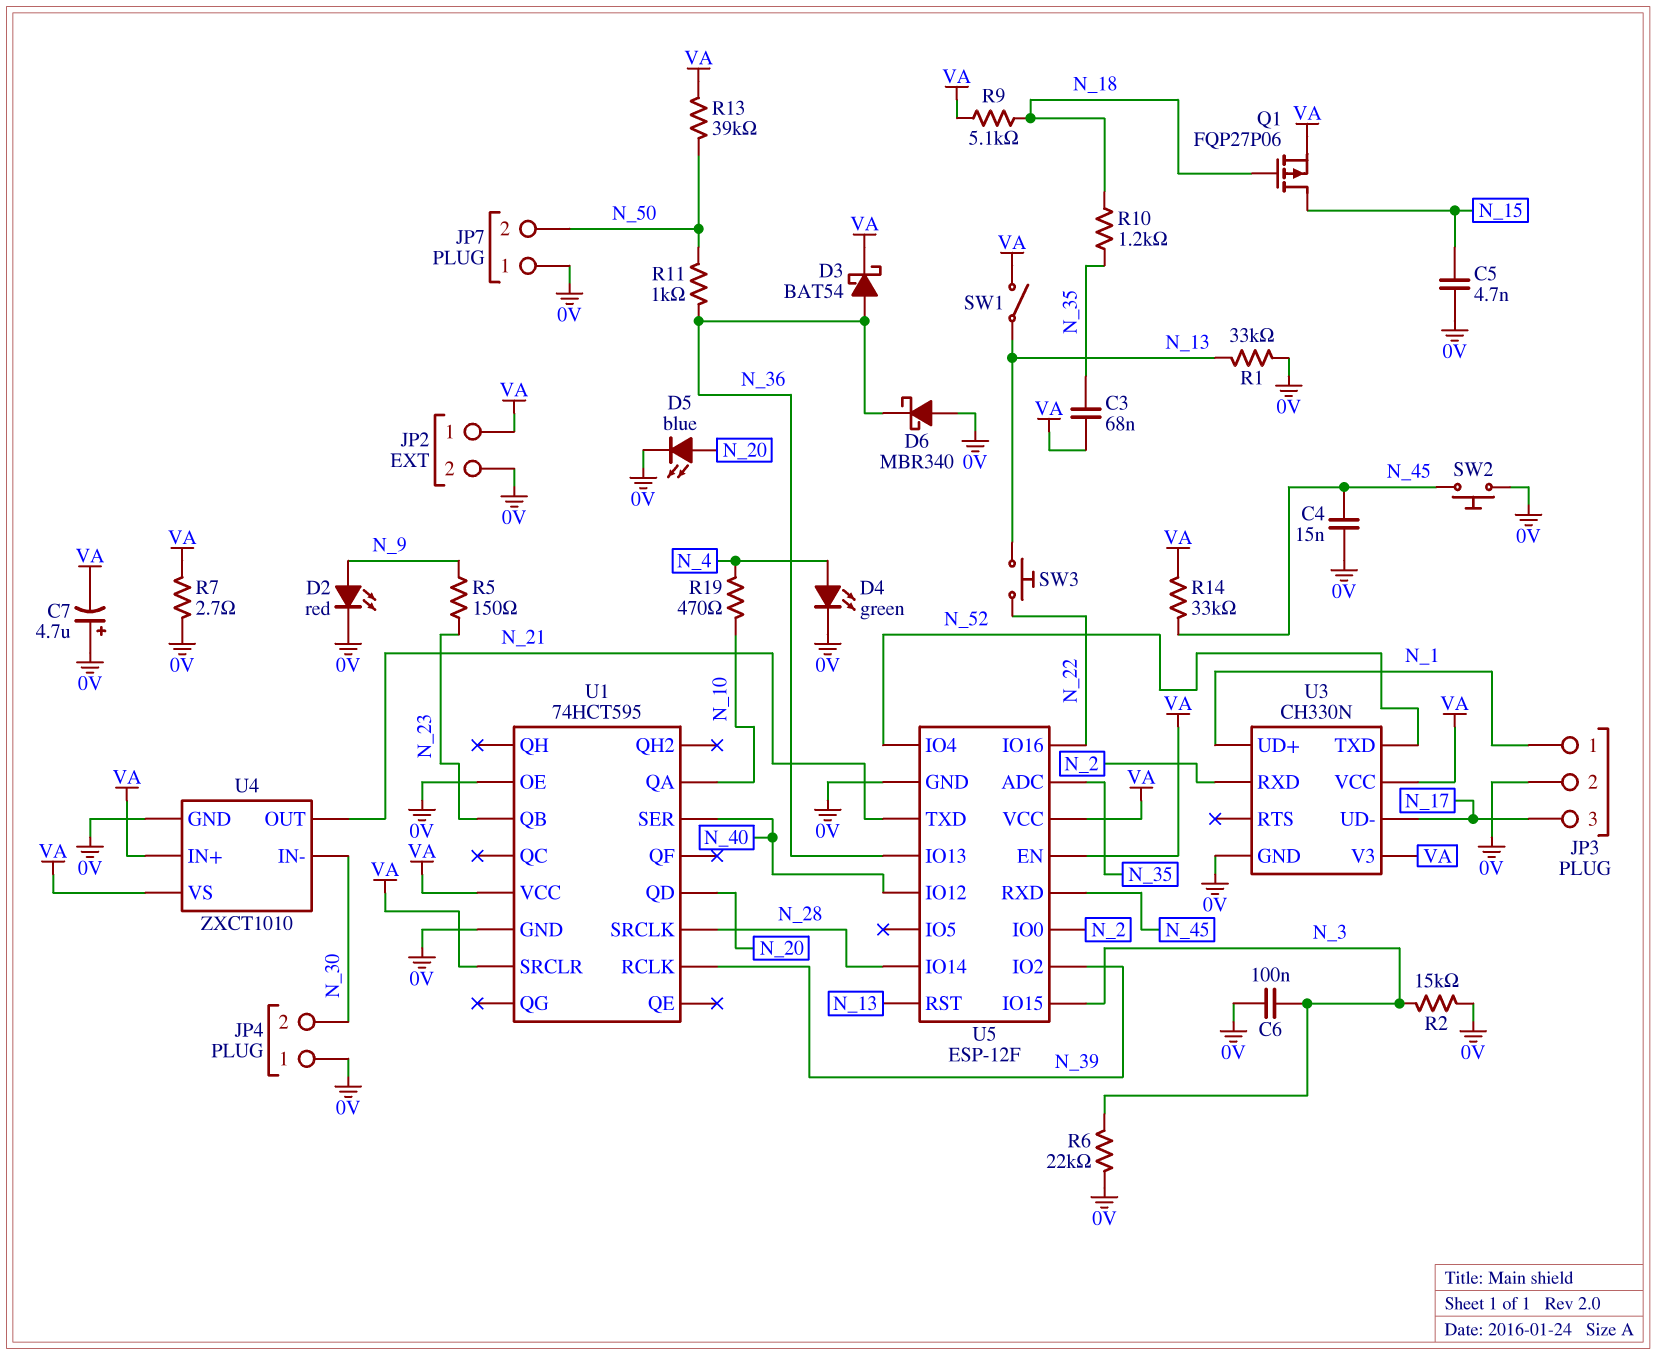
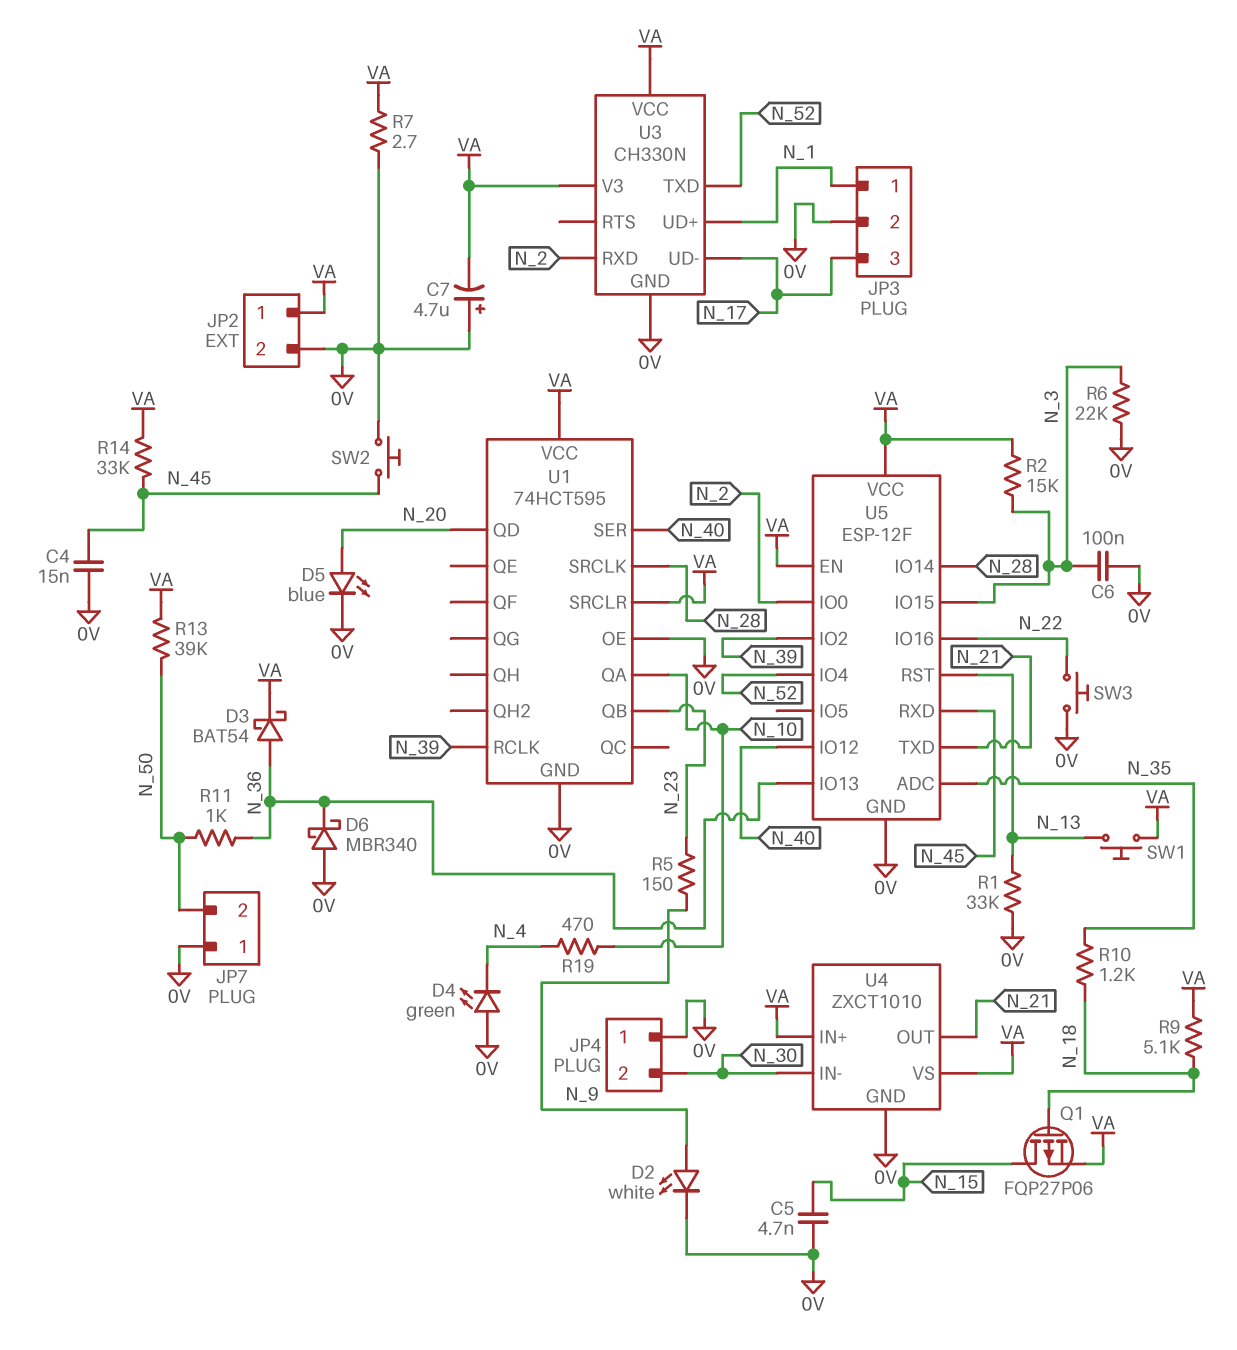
C3: 68nF (N_35, VA) -> none
D2: LED red (A N_9, K 0V) -> LED white (A N_9, K 0V)
D4: LED green (A N_4, K 0V) -> LED green (A 0V, K N_4)
R2: 15k (0V, N_3) -> 15k (N_3, VA)
SW1: switch (N_13, VA) -> button (N_13, VA)
SW3: button (N_13, N_22) -> button (0V, N_22)

